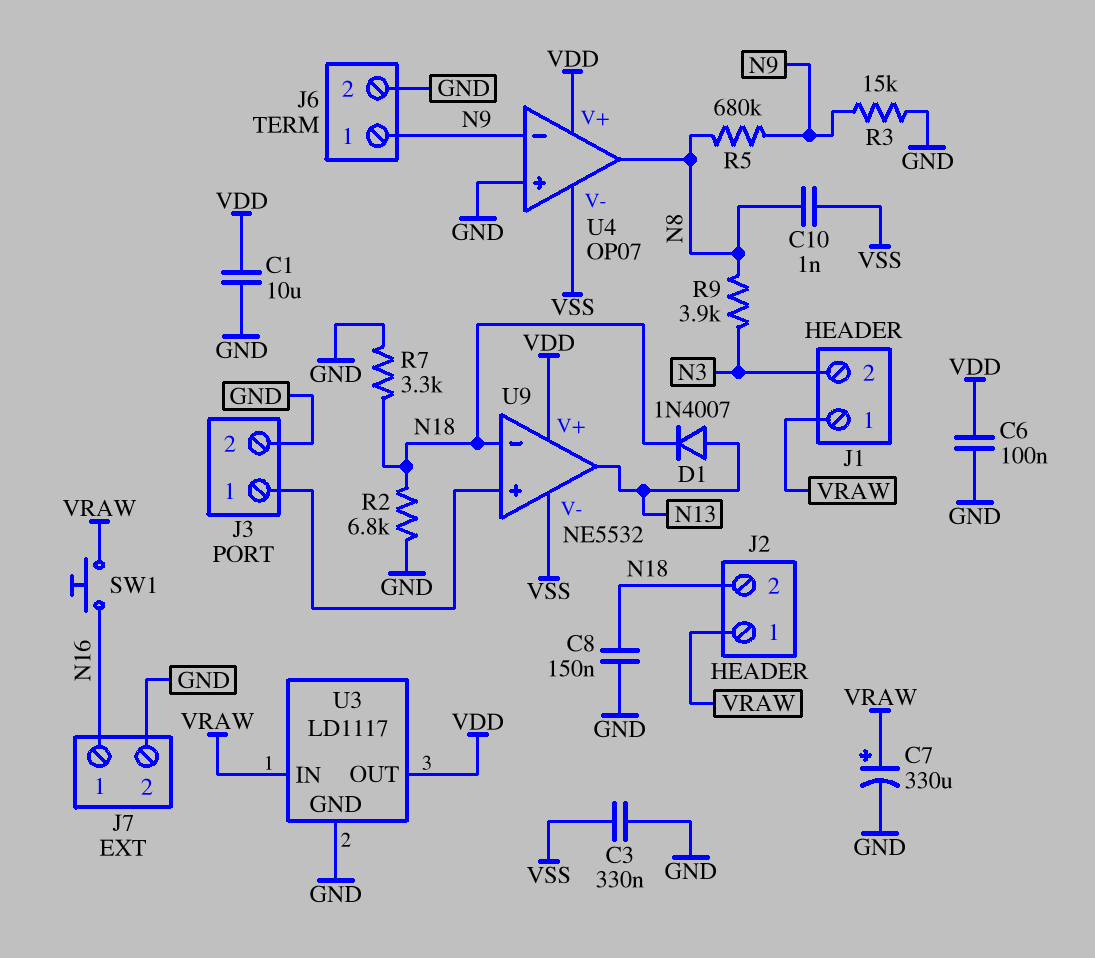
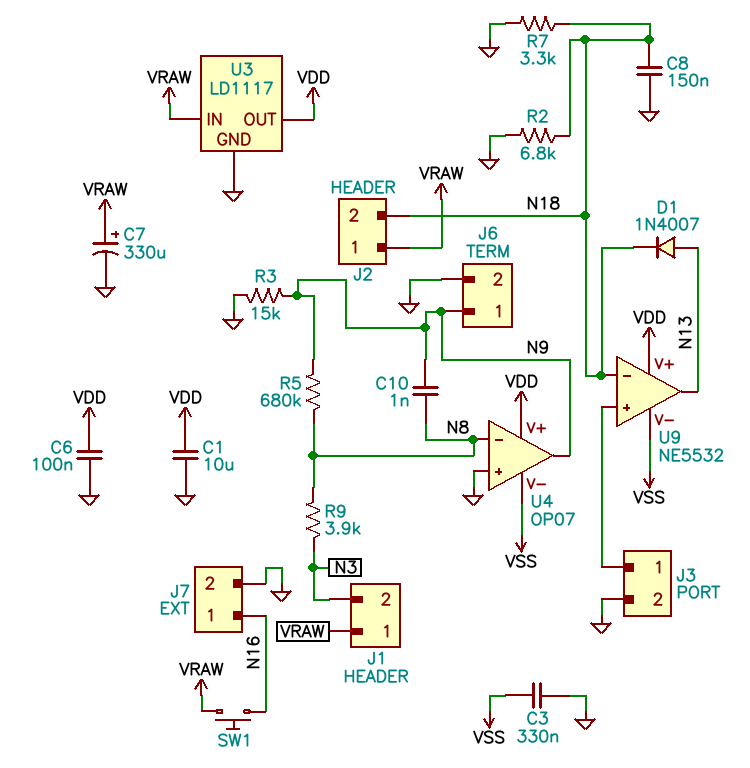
C10: 1nF (N8, VSS) -> 1nF (N8, N9)
U4 pin in-: N9 -> N8
U4 pin out: N8 -> N9

